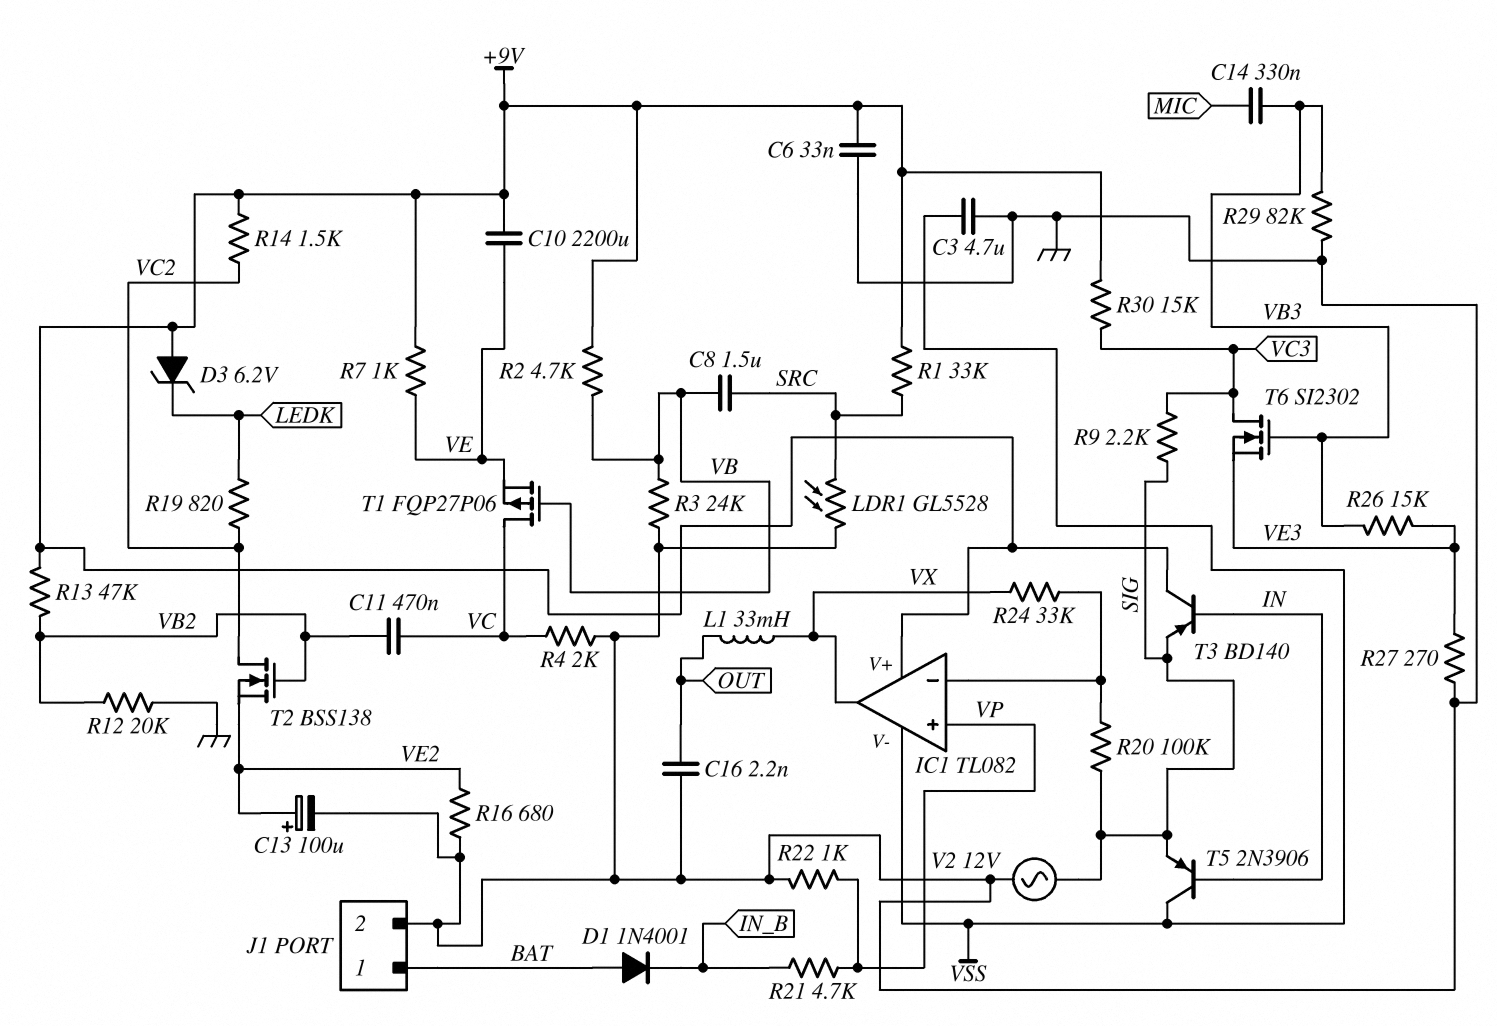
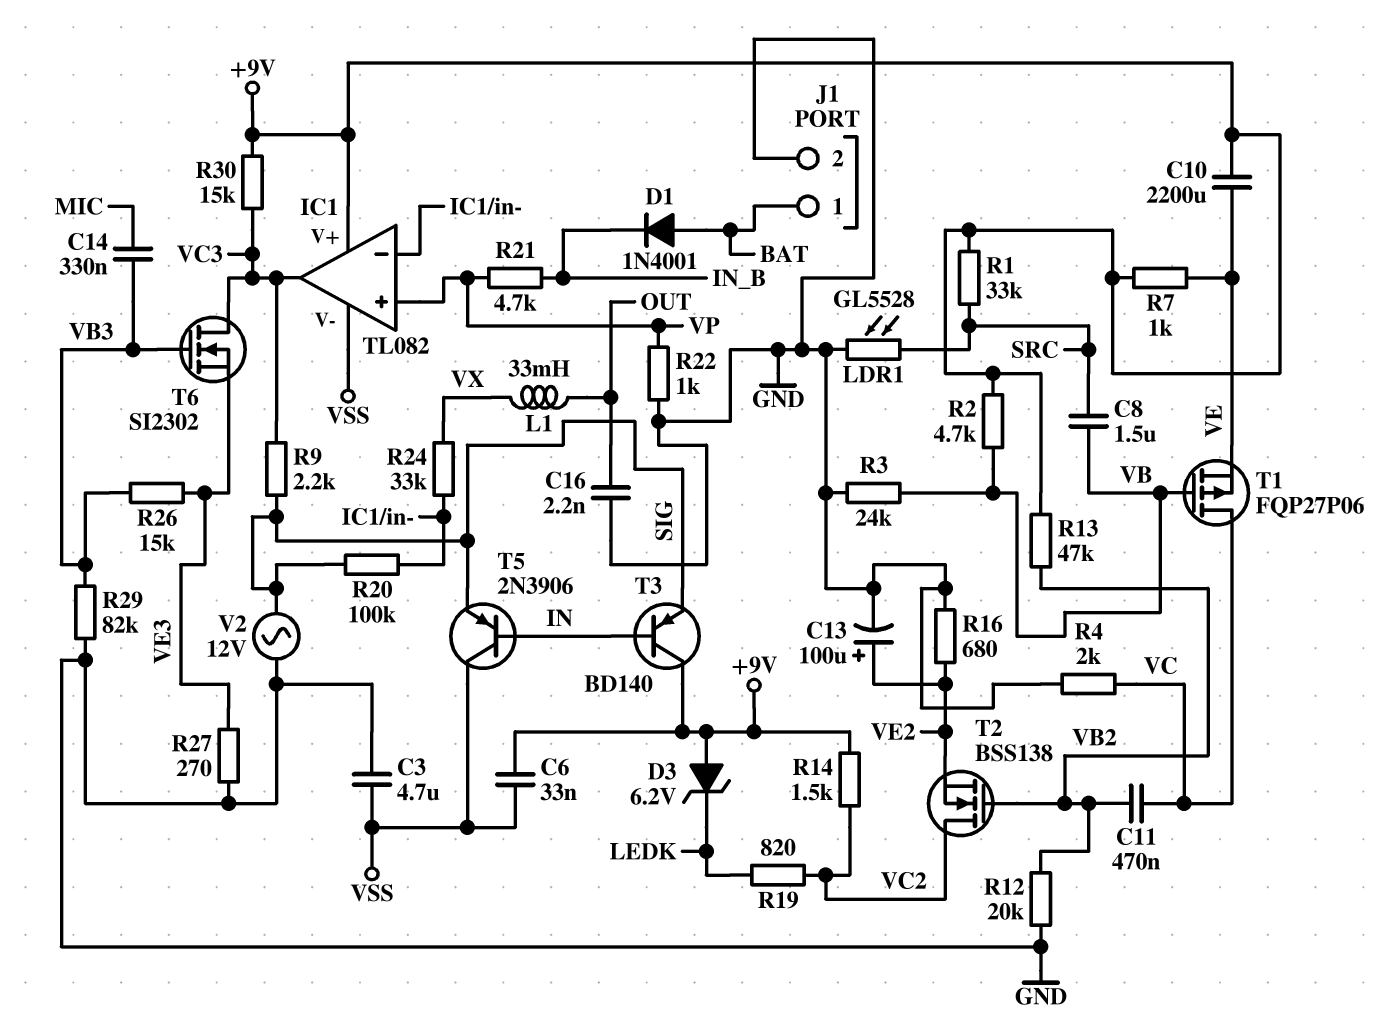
C6: 33nF (+9V, GND) -> 33nF (+9V, VSS)
IC1 pin out: VX -> VC3

